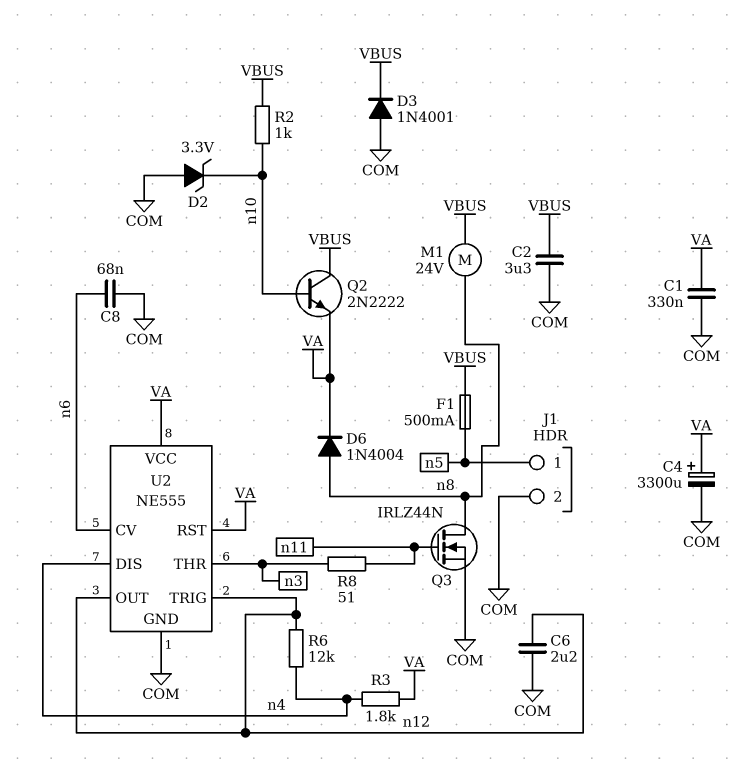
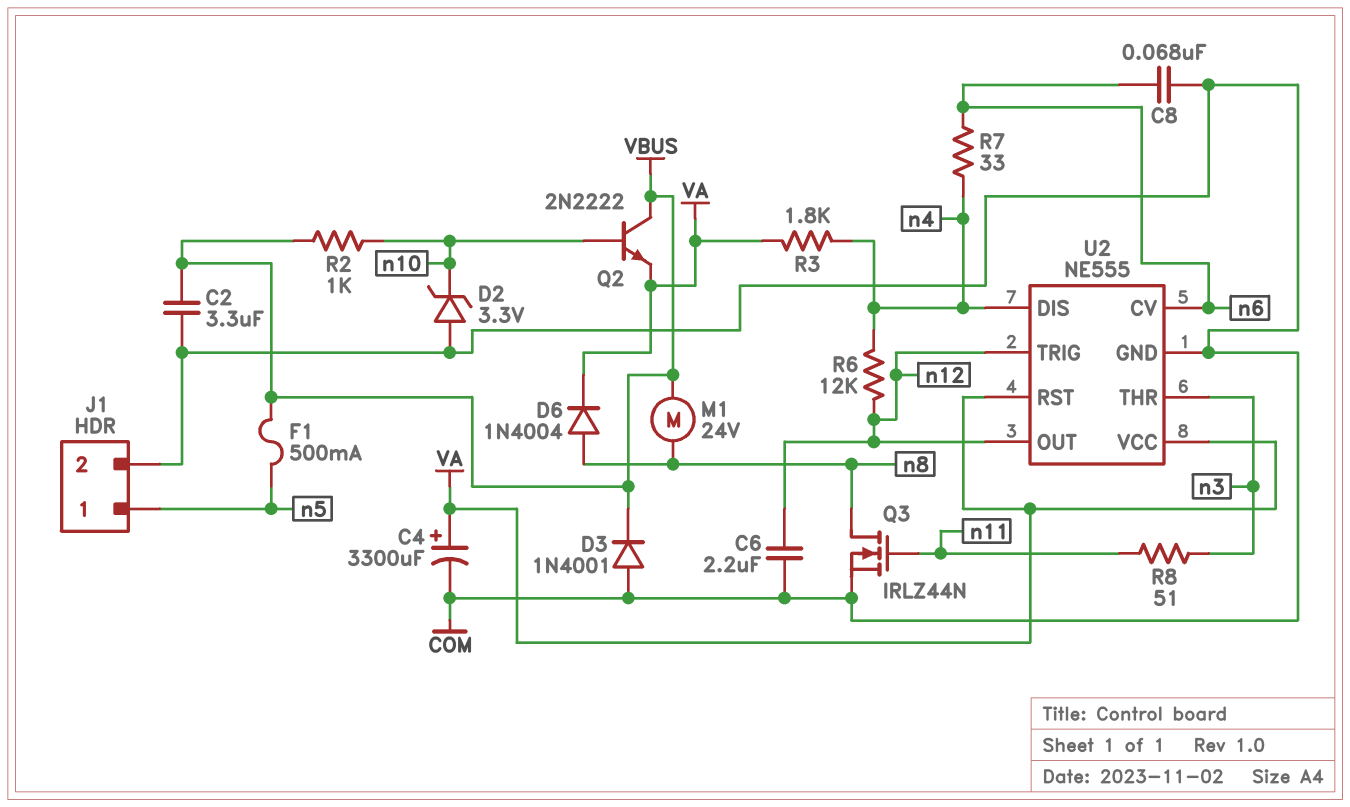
C1: 330nF (COM, VA) -> none
R7: none -> 33 (n4, n6)

